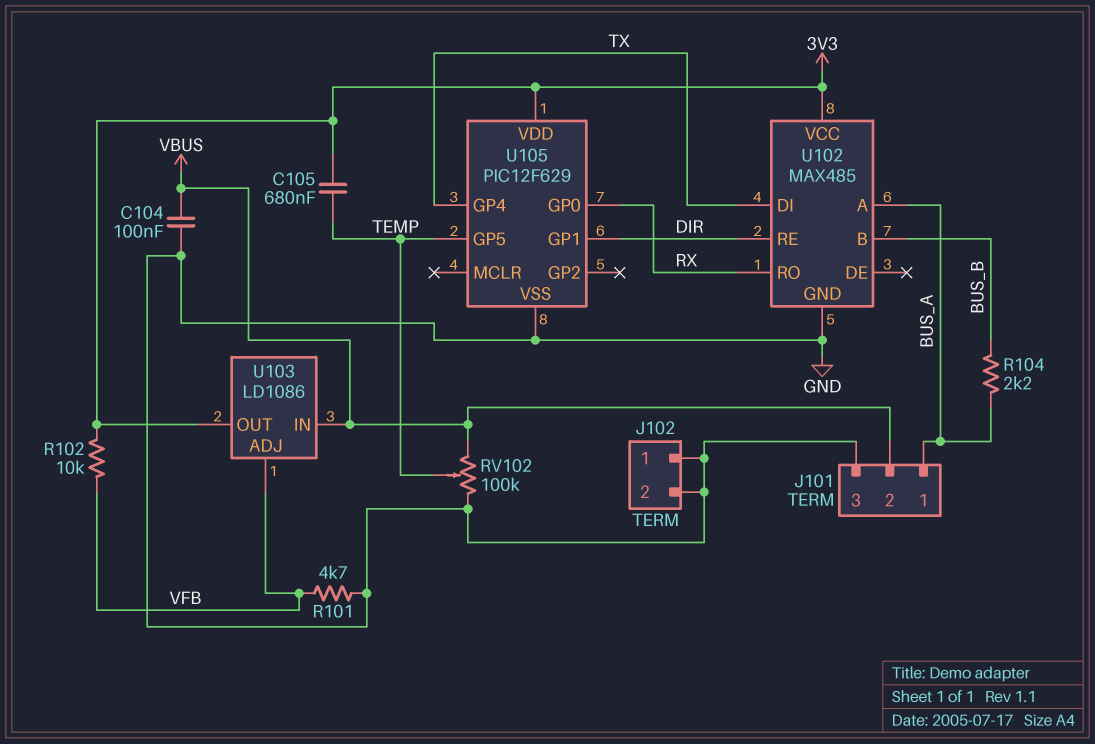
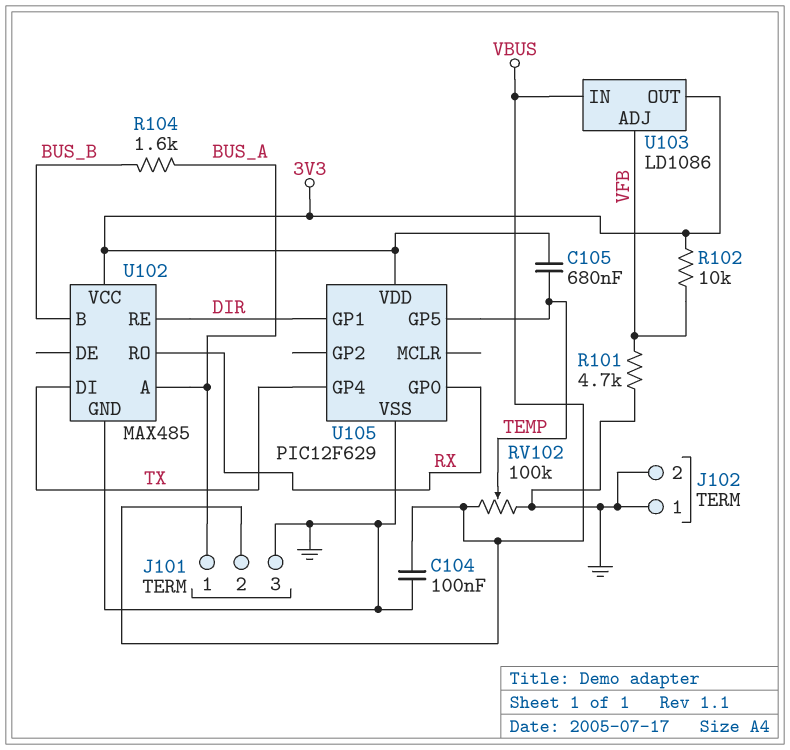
R104: 2.2k (BUS_A, BUS_B) -> 1.6k (BUS_A, BUS_B)

